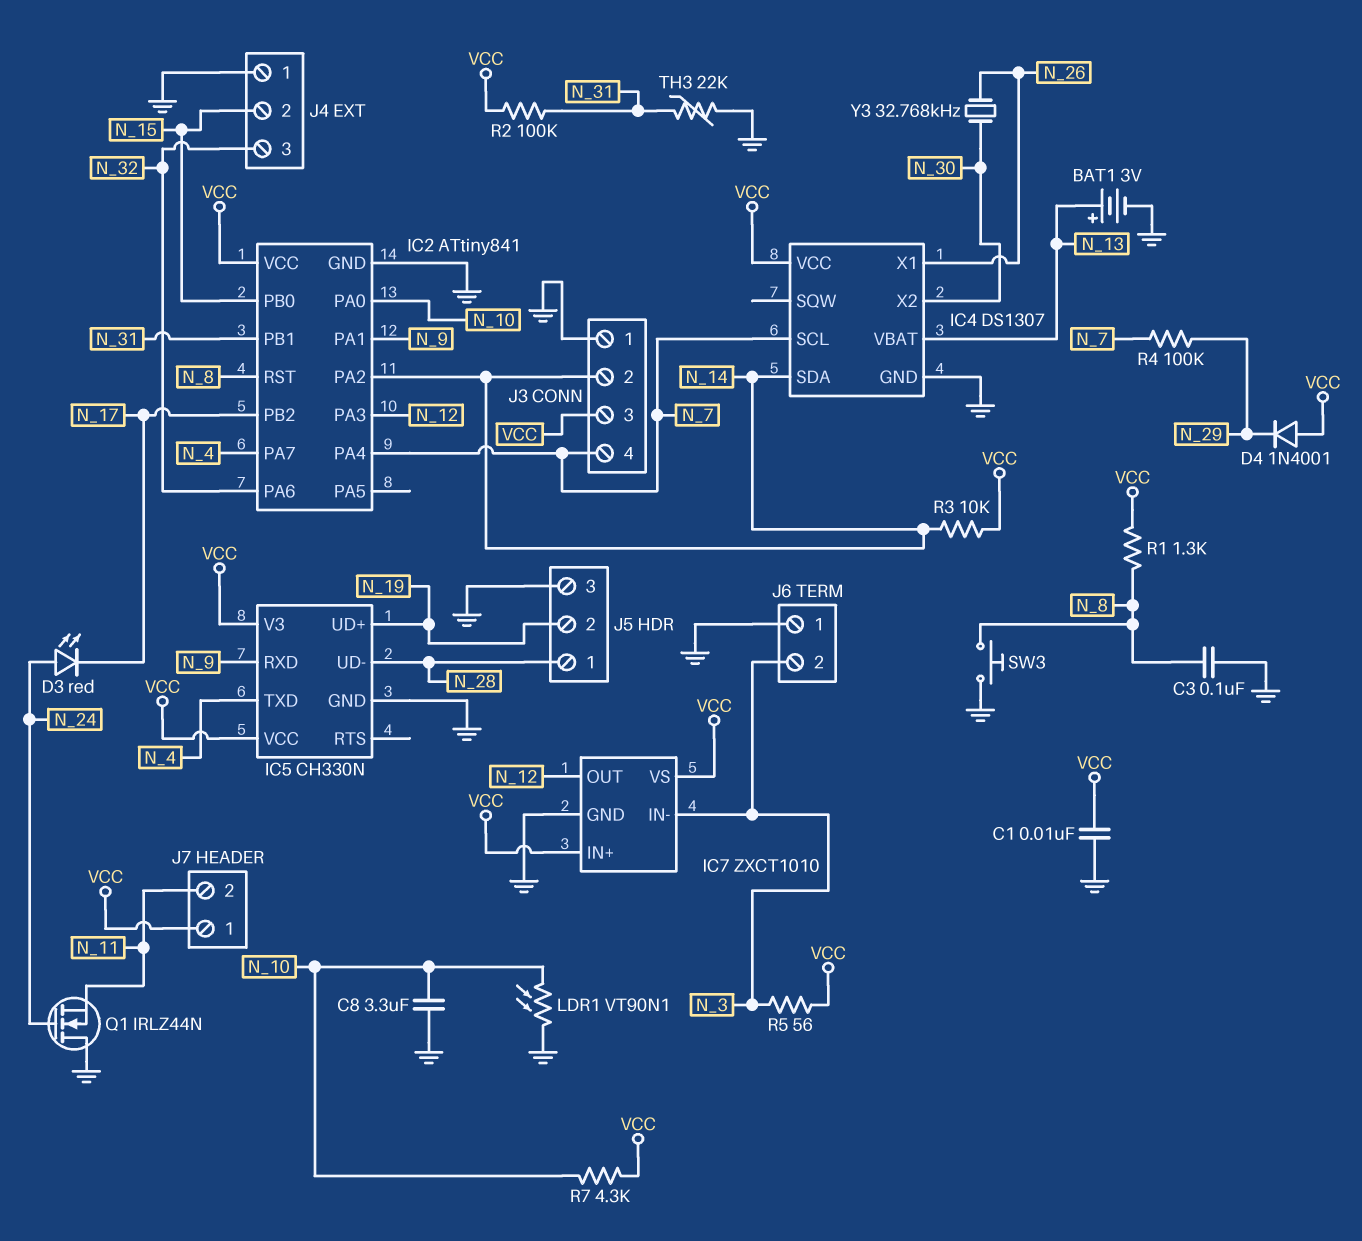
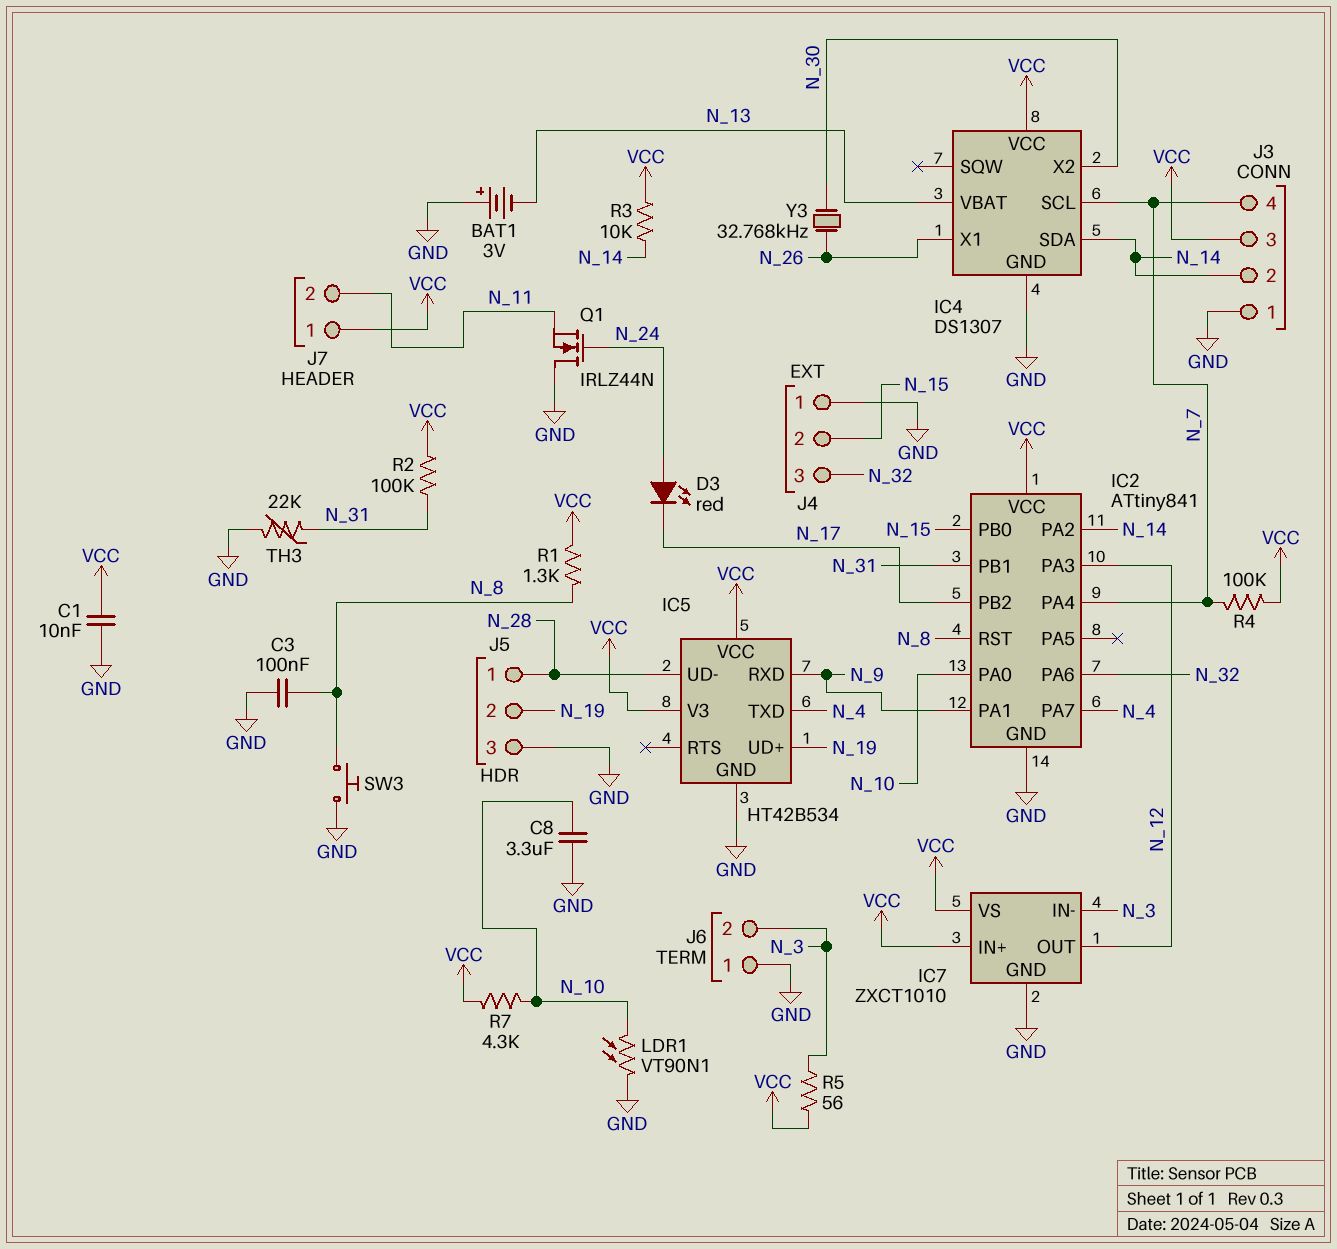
BAT1: 3V (plus N_13, minus GND) -> 3V (plus GND, minus N_13)
D4: diode 1N4001 (A VCC, K N_29) -> none
IC5: CH330N -> HT42B534
R4: 100k (N_7, N_29) -> 100k (N_7, VCC)

